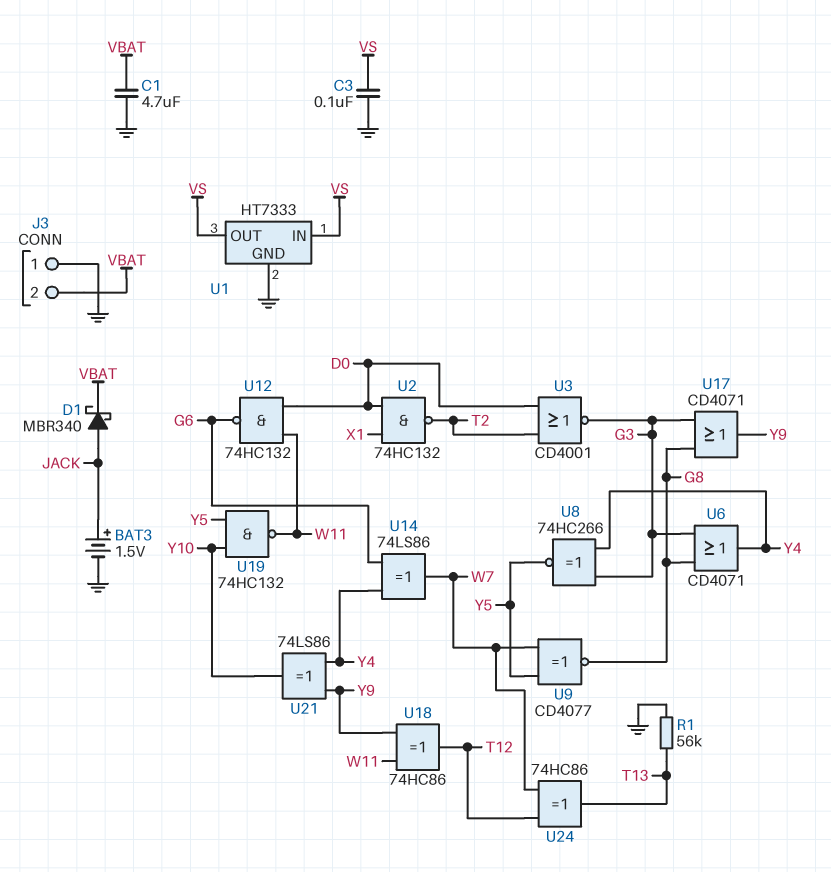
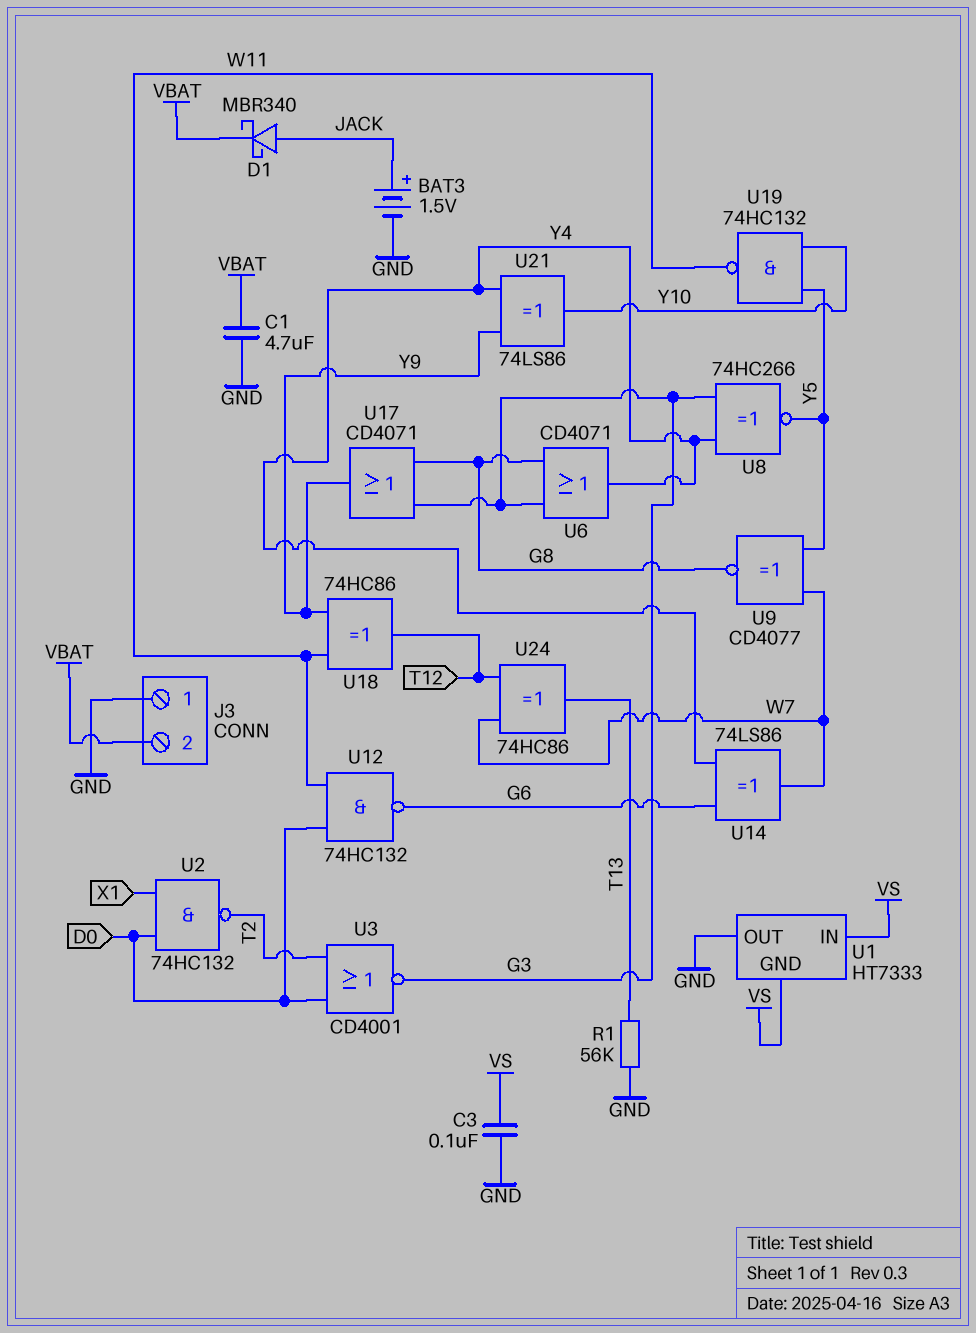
U1 pin GND: GND -> VS
U1 pin OUT: VS -> GND

